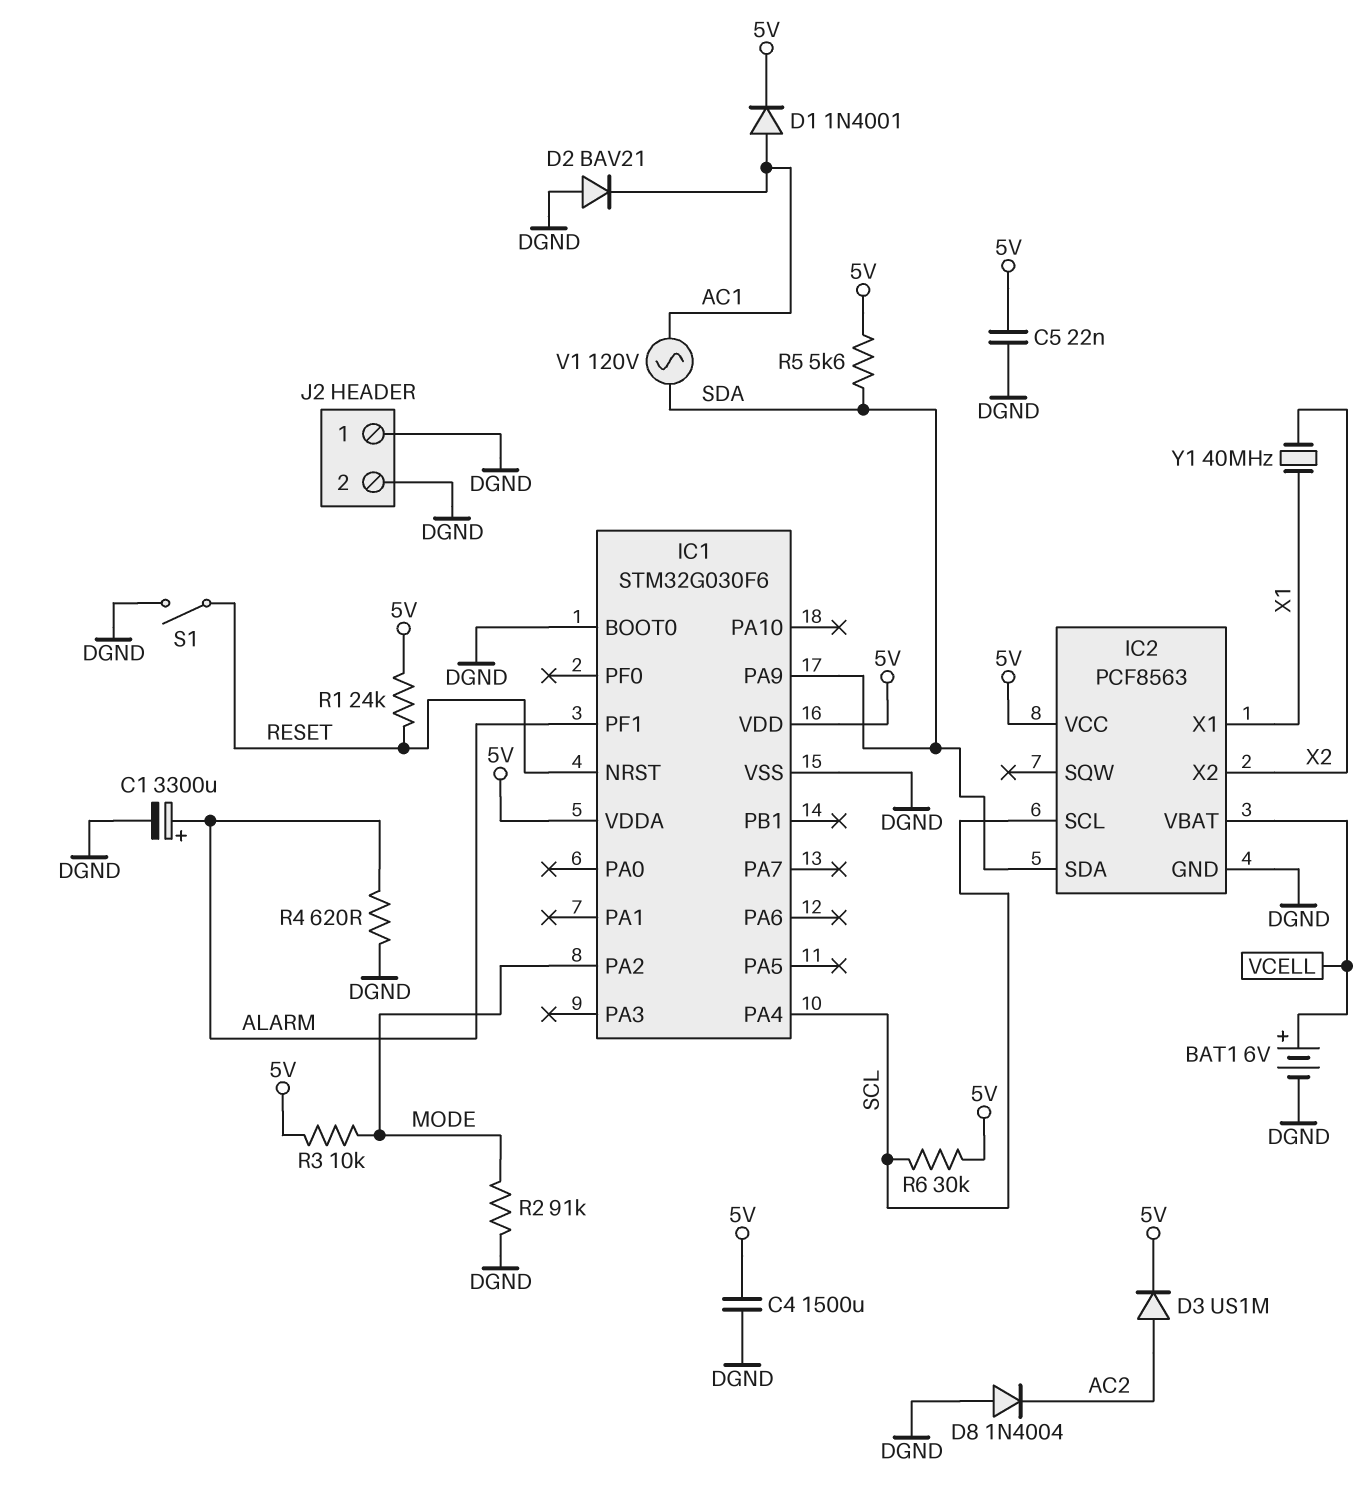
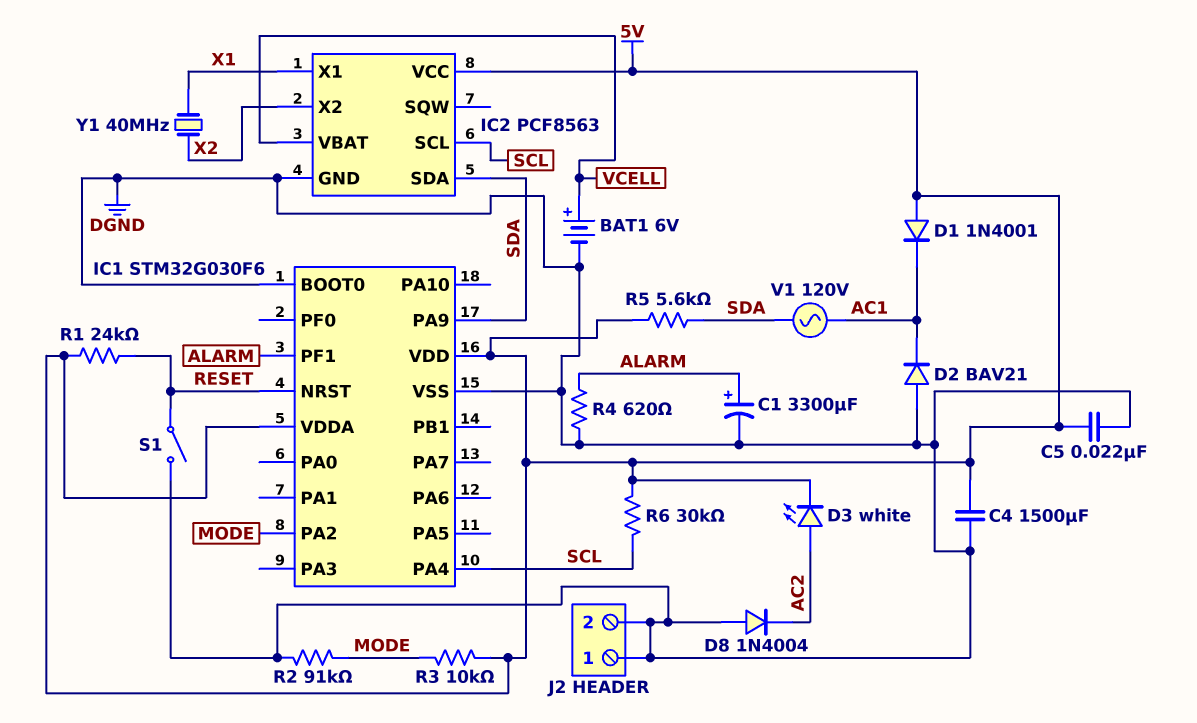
D1: diode 1N4001 (A AC1, K 5V) -> diode 1N4001 (A 5V, K AC1)
D3: diode US1M (A AC2, K 5V) -> LED white (A AC2, K 5V)

